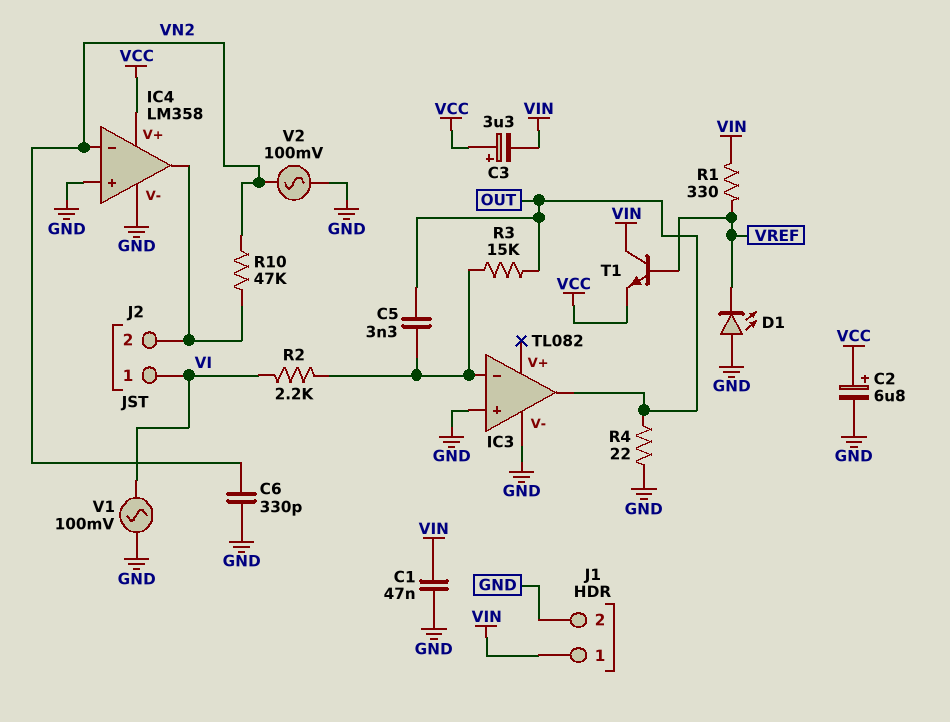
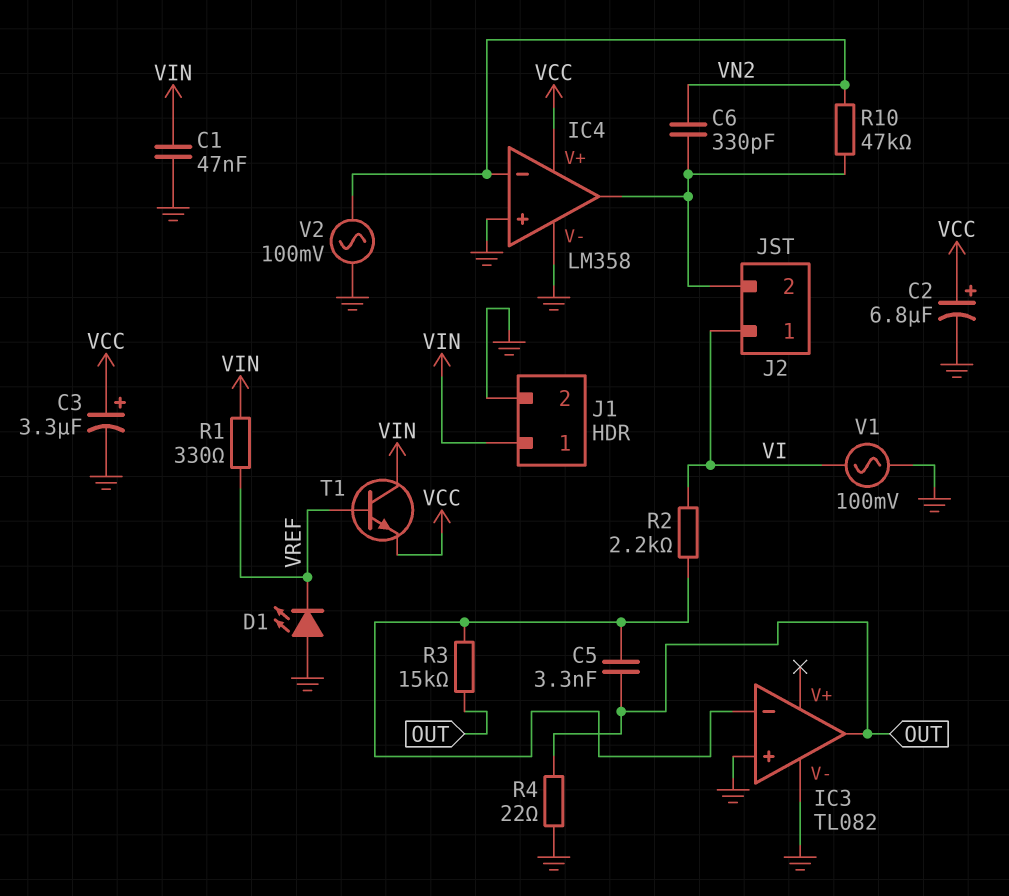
C3: 3.3uF (plus VCC, minus VIN) -> 3.3uF (plus VCC, minus GND)
C6: 330pF (GND, VN2) -> 330pF (IC4/out, VN2)

